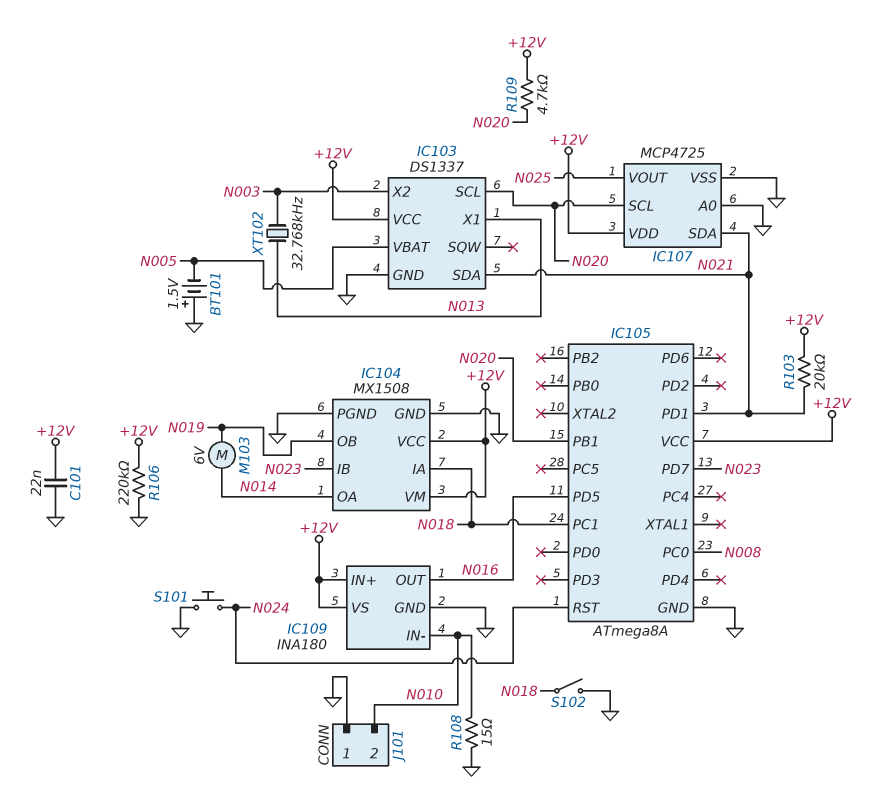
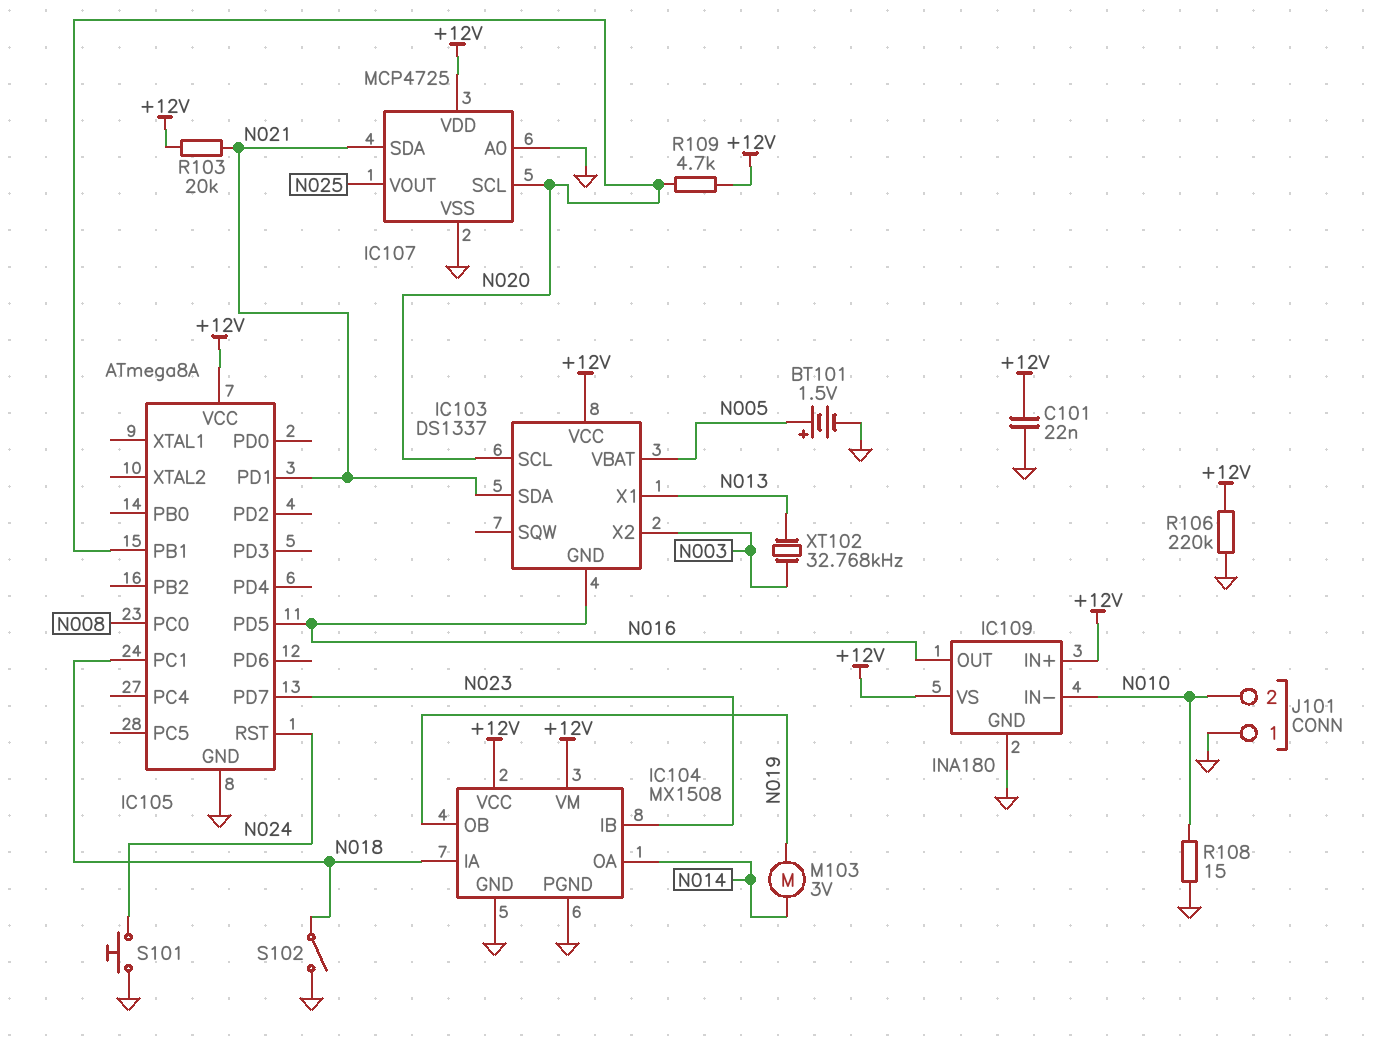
BT101: 1.5V (plus GND, minus N005) -> 1.5V (plus N005, minus GND)
IC103 pin GND: GND -> N016
M103: motor 6V (N014, N019) -> motor 3V (N014, N019)

